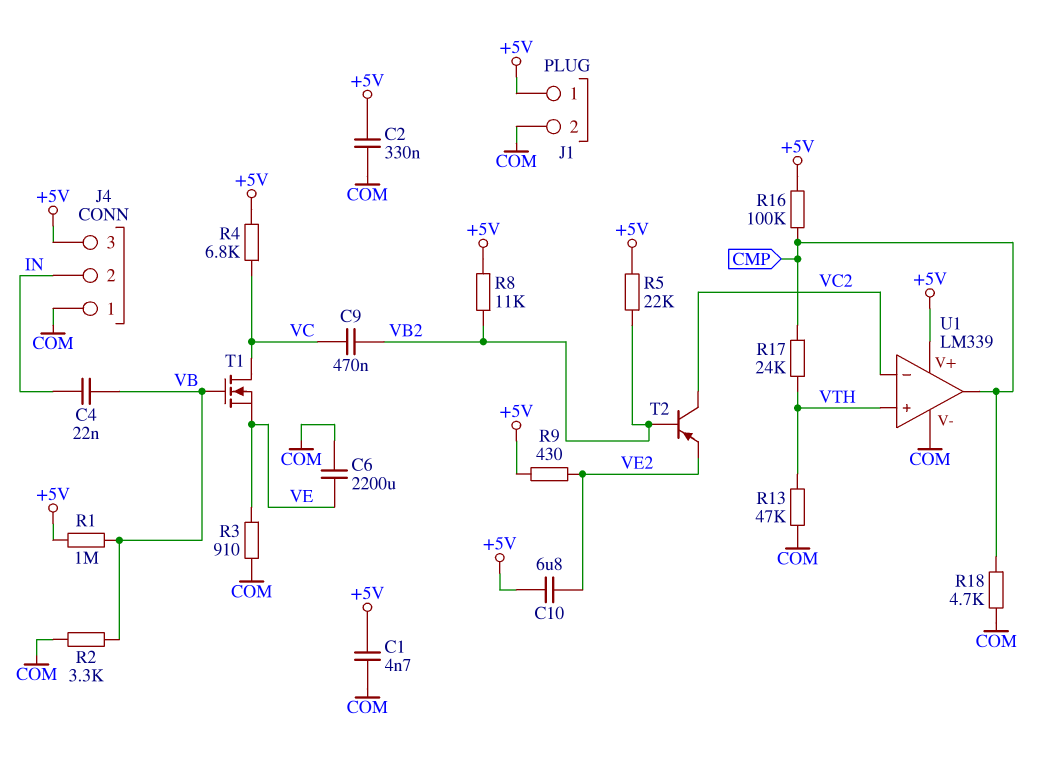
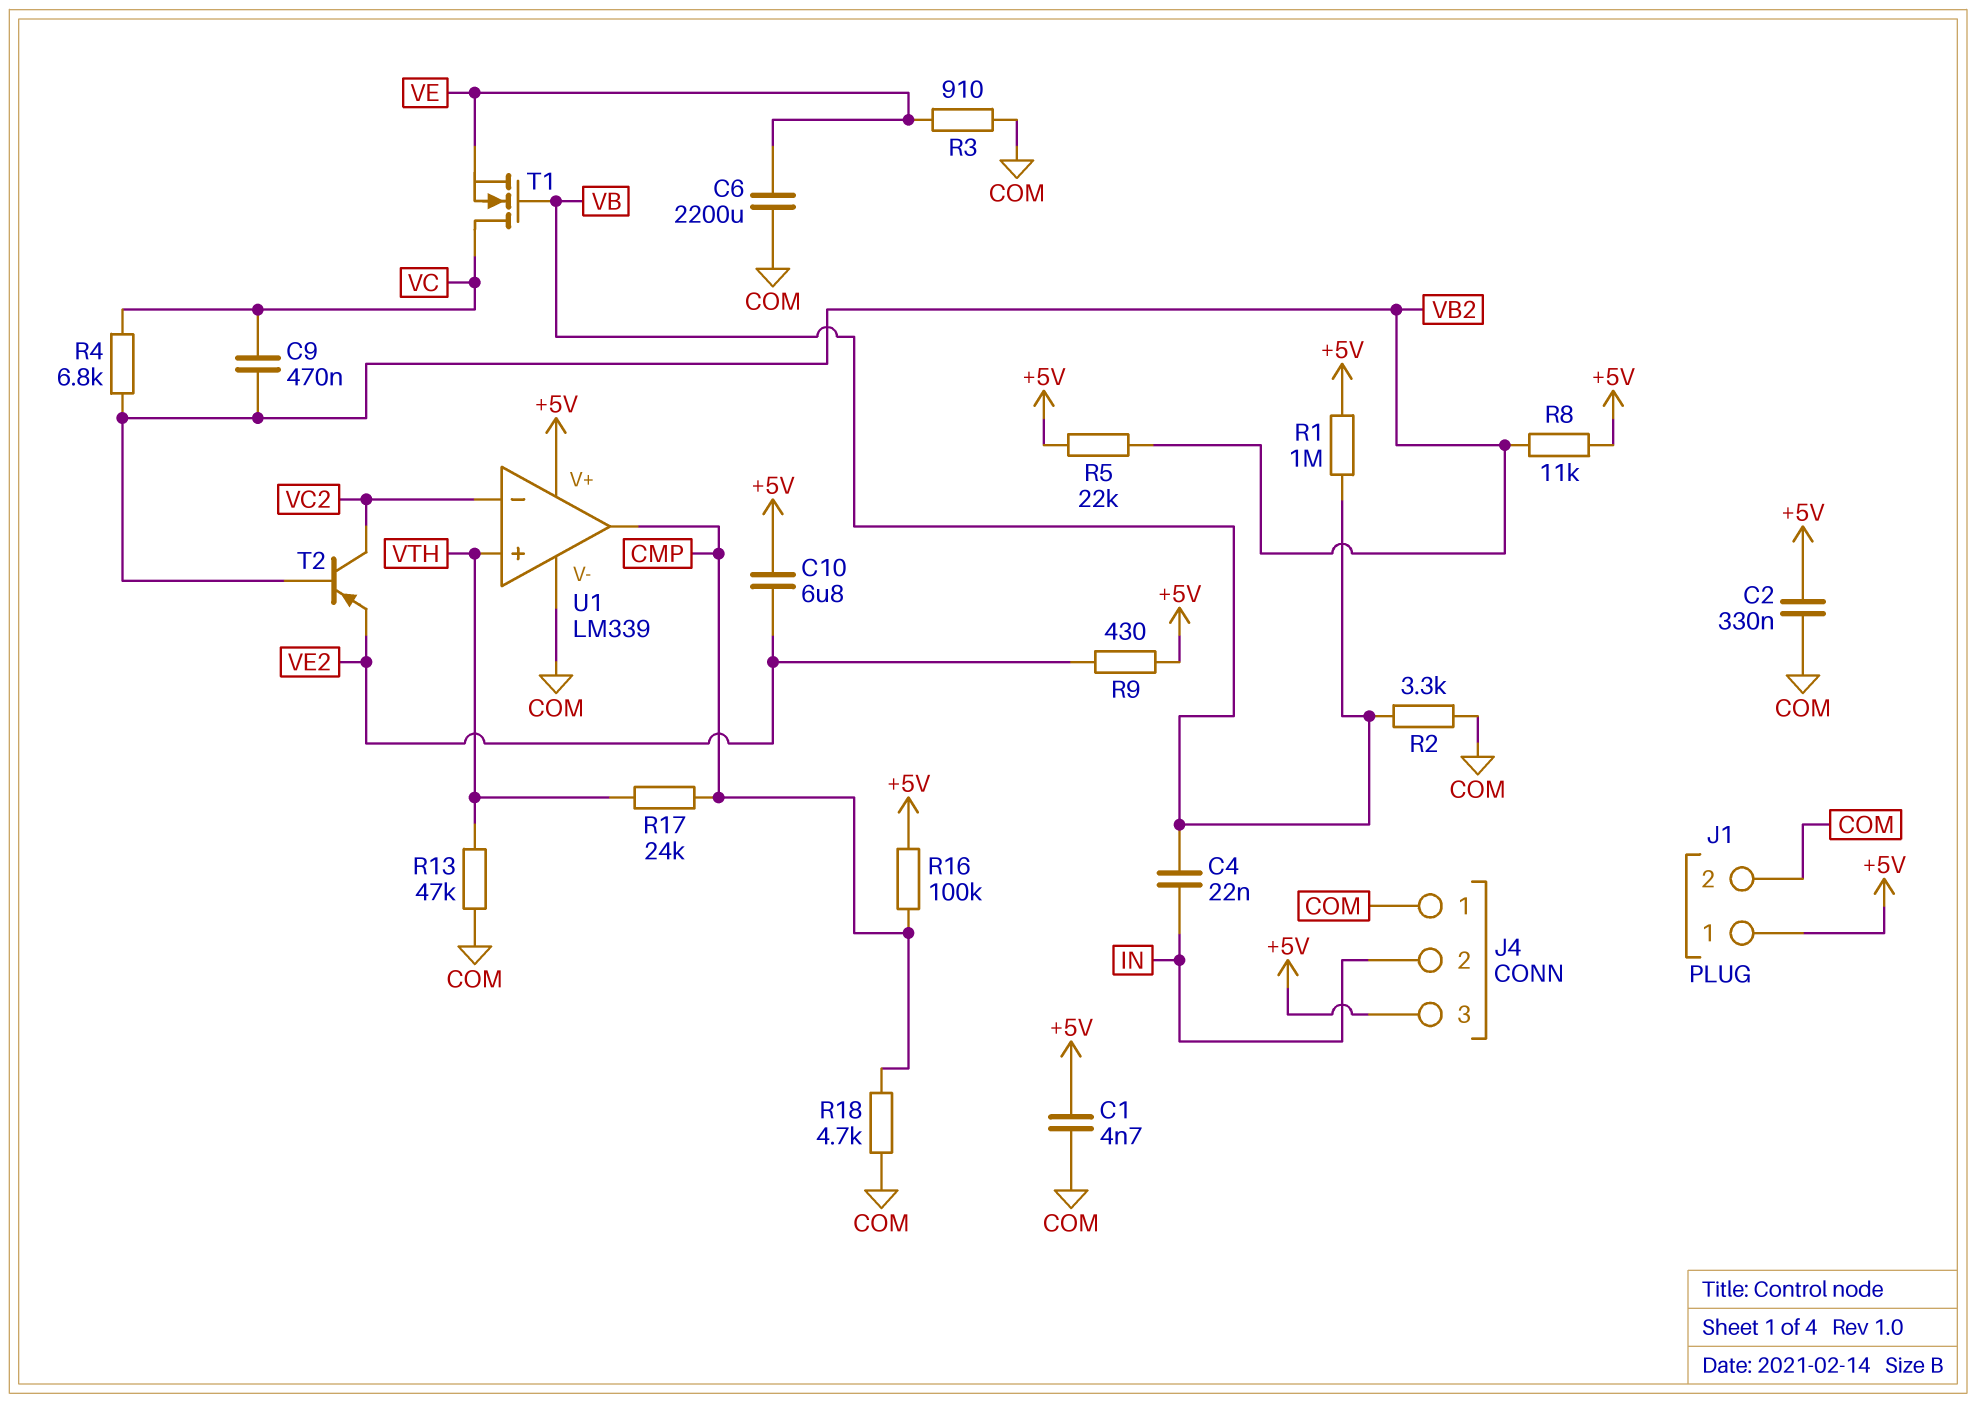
R4: 6.8k (+5V, VC) -> 6.8k (VB2, VC)

